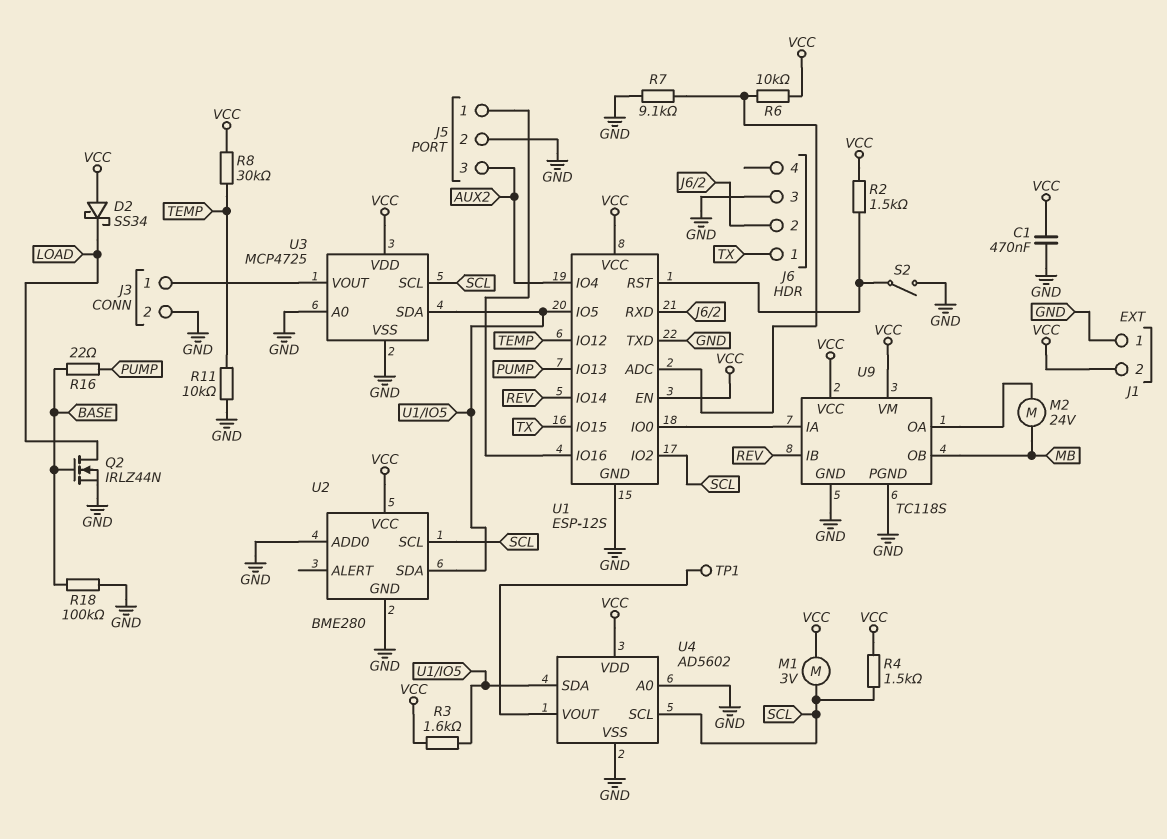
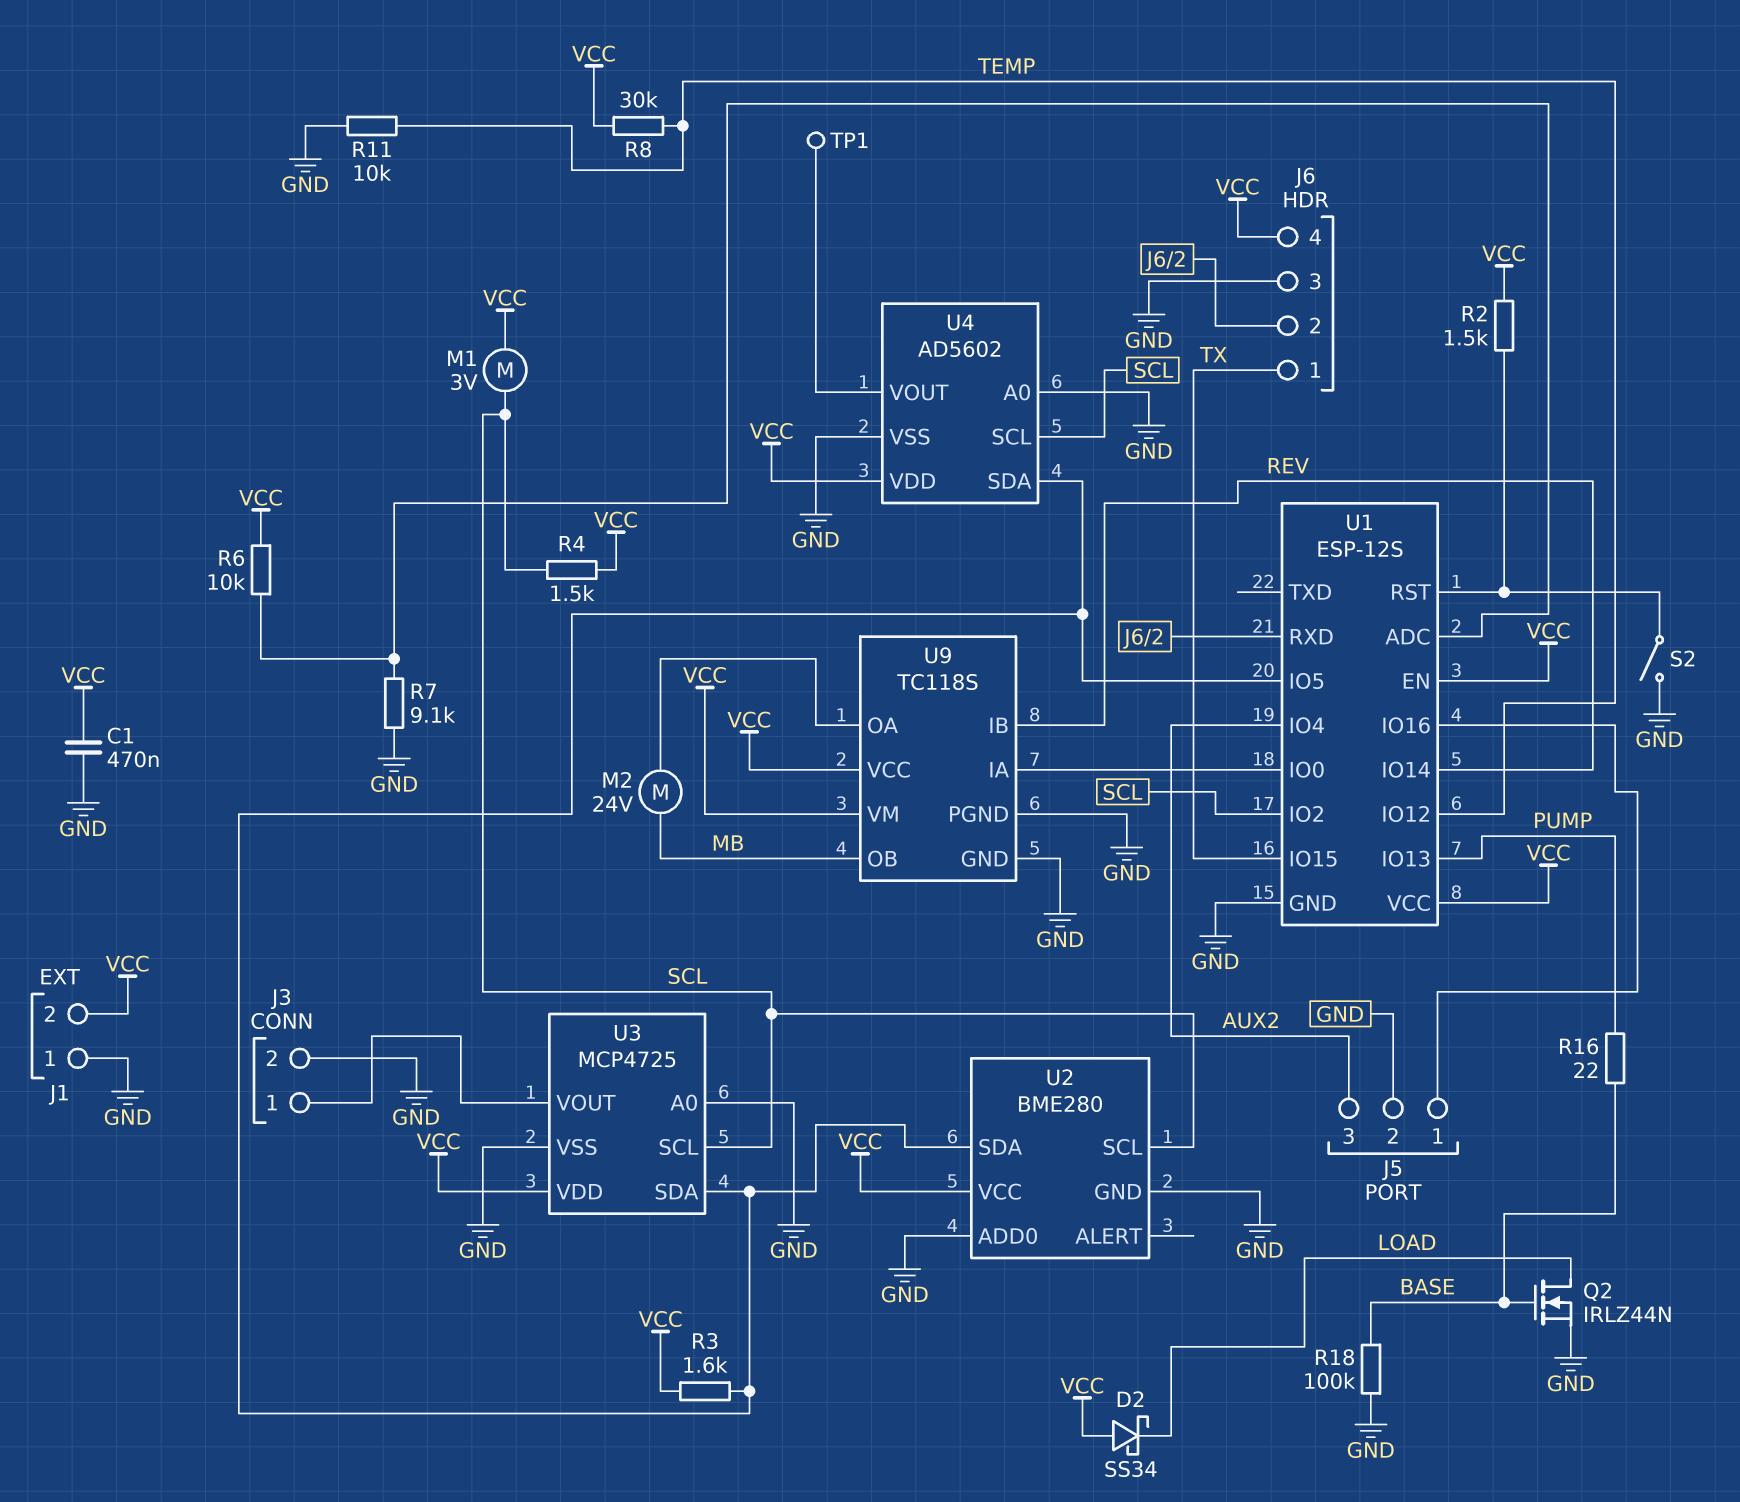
J6 pin 4: none -> VCC
U1 pin TXD: GND -> none

